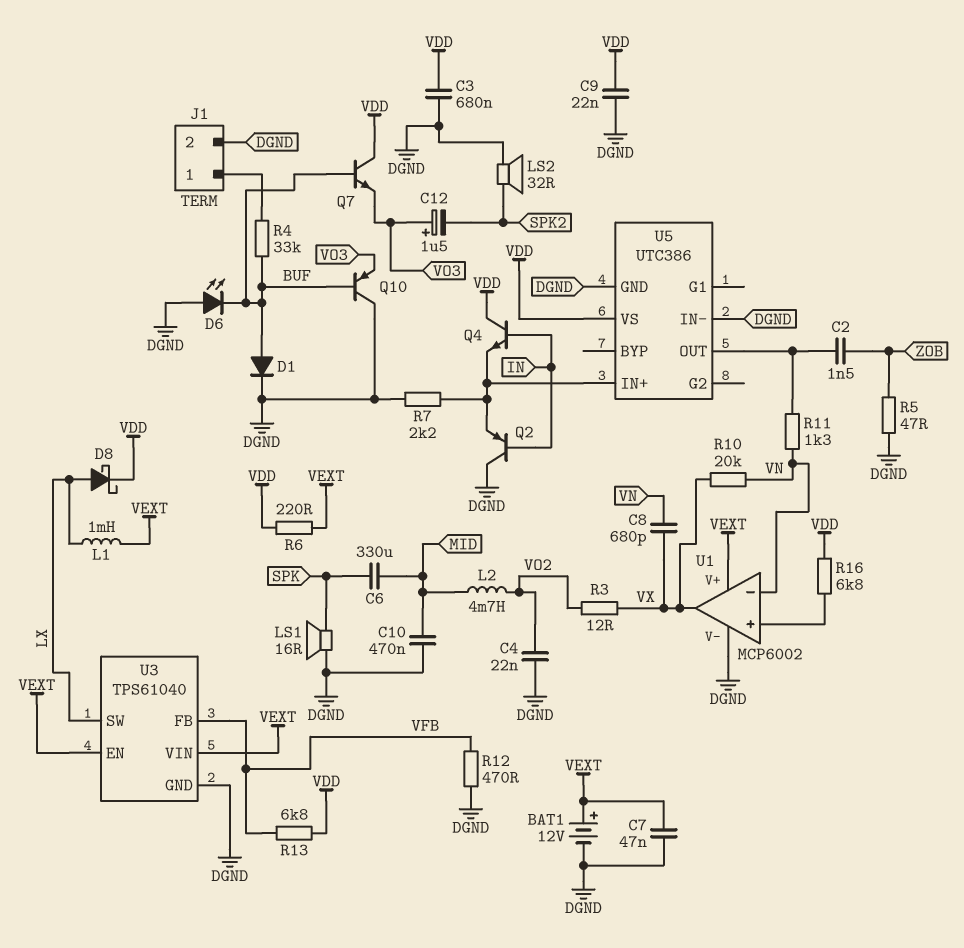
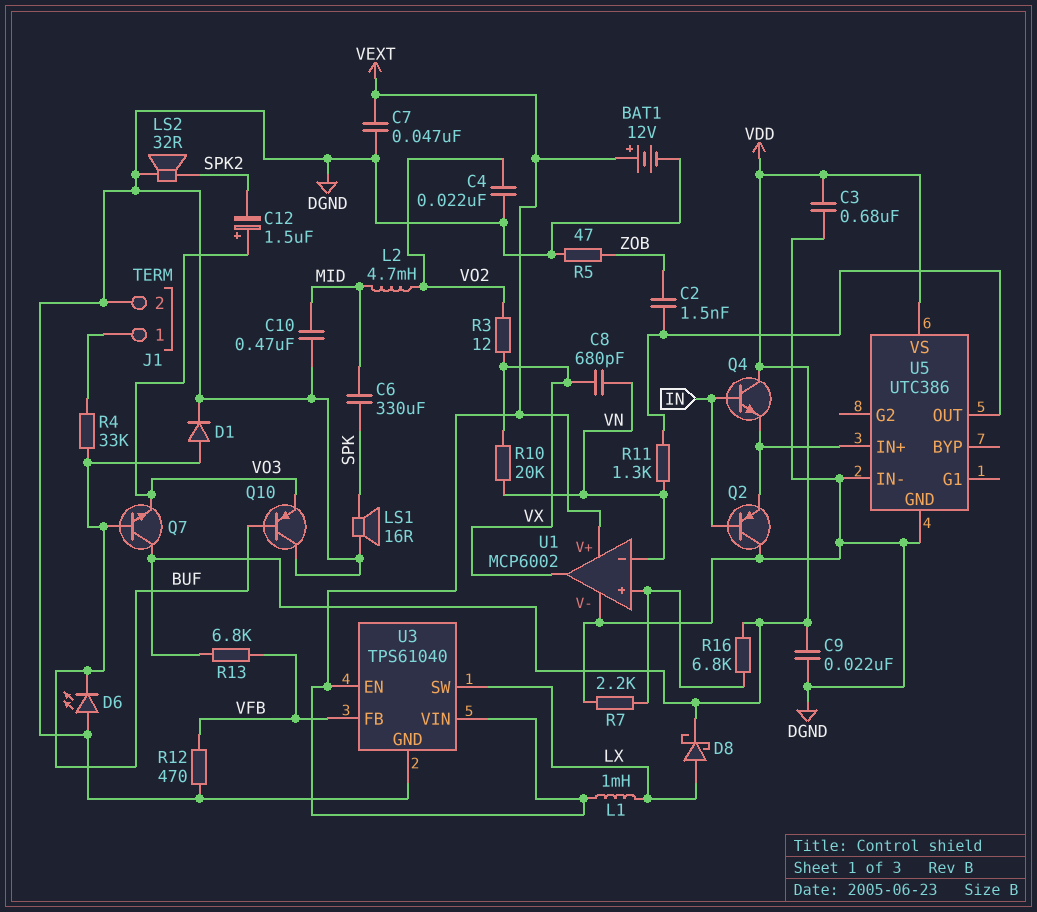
R6: 220 (VDD, VEXT) -> none
R7: 2.2k (DGND, U5/IN+) -> 2.2k (DGND, U1/in+)

